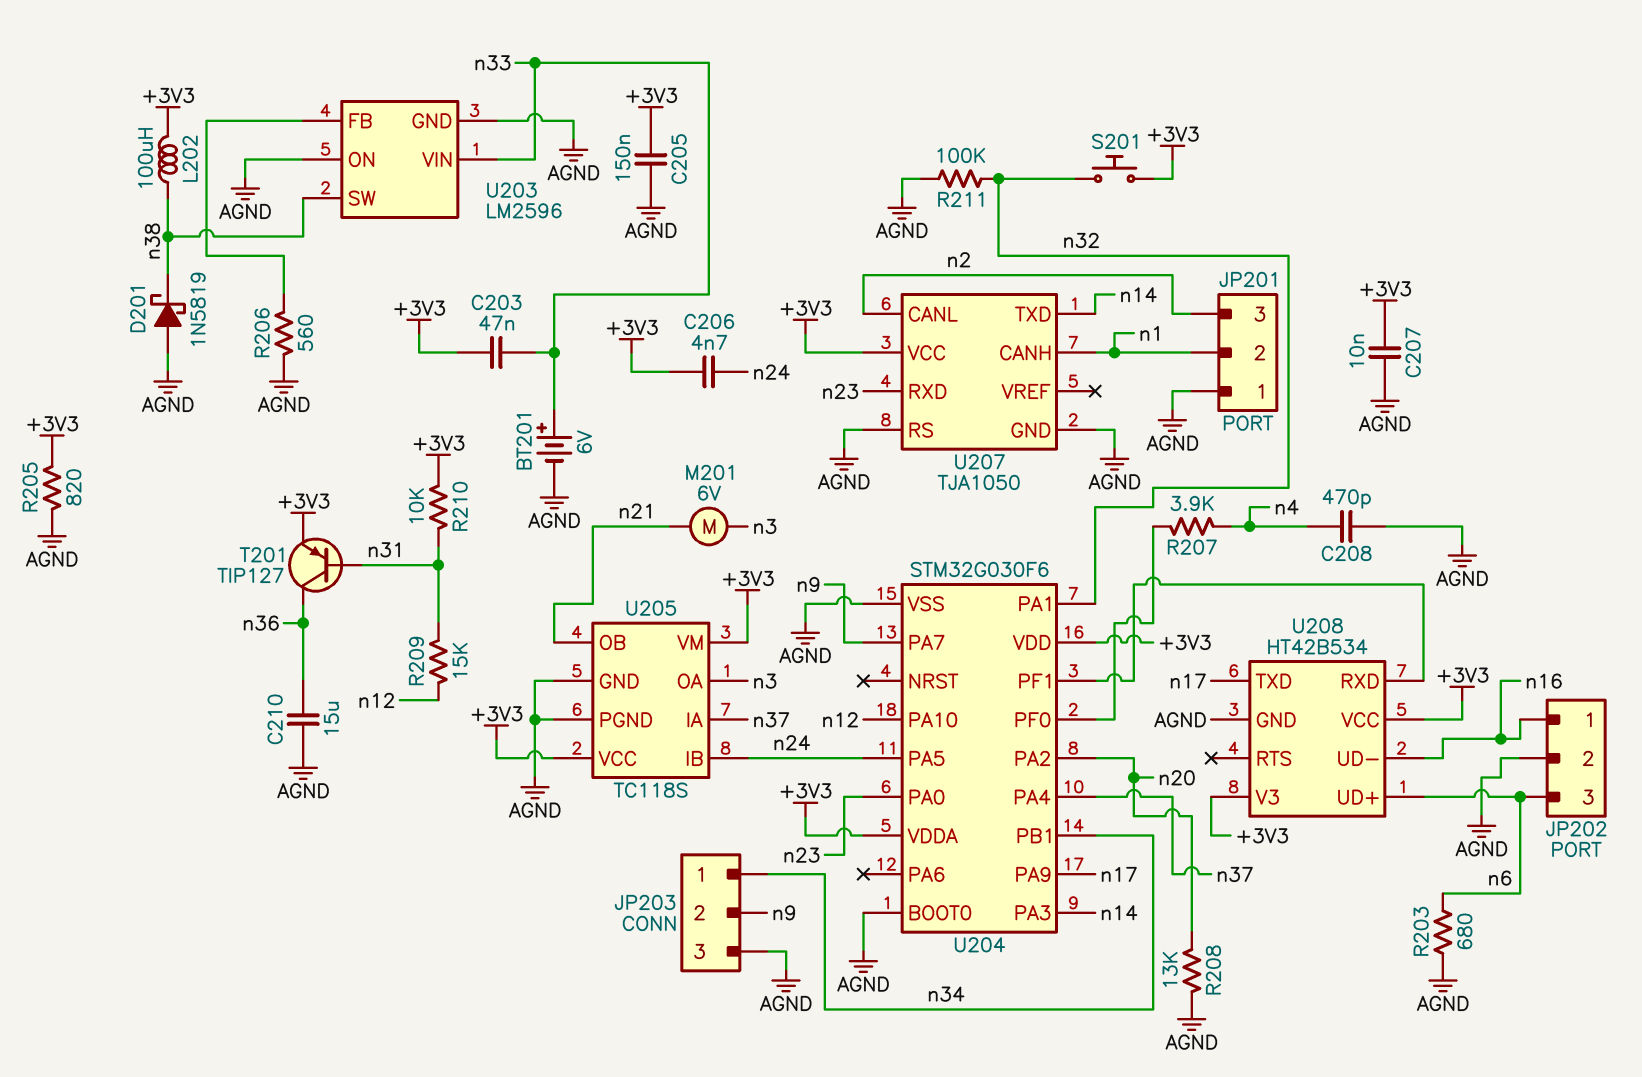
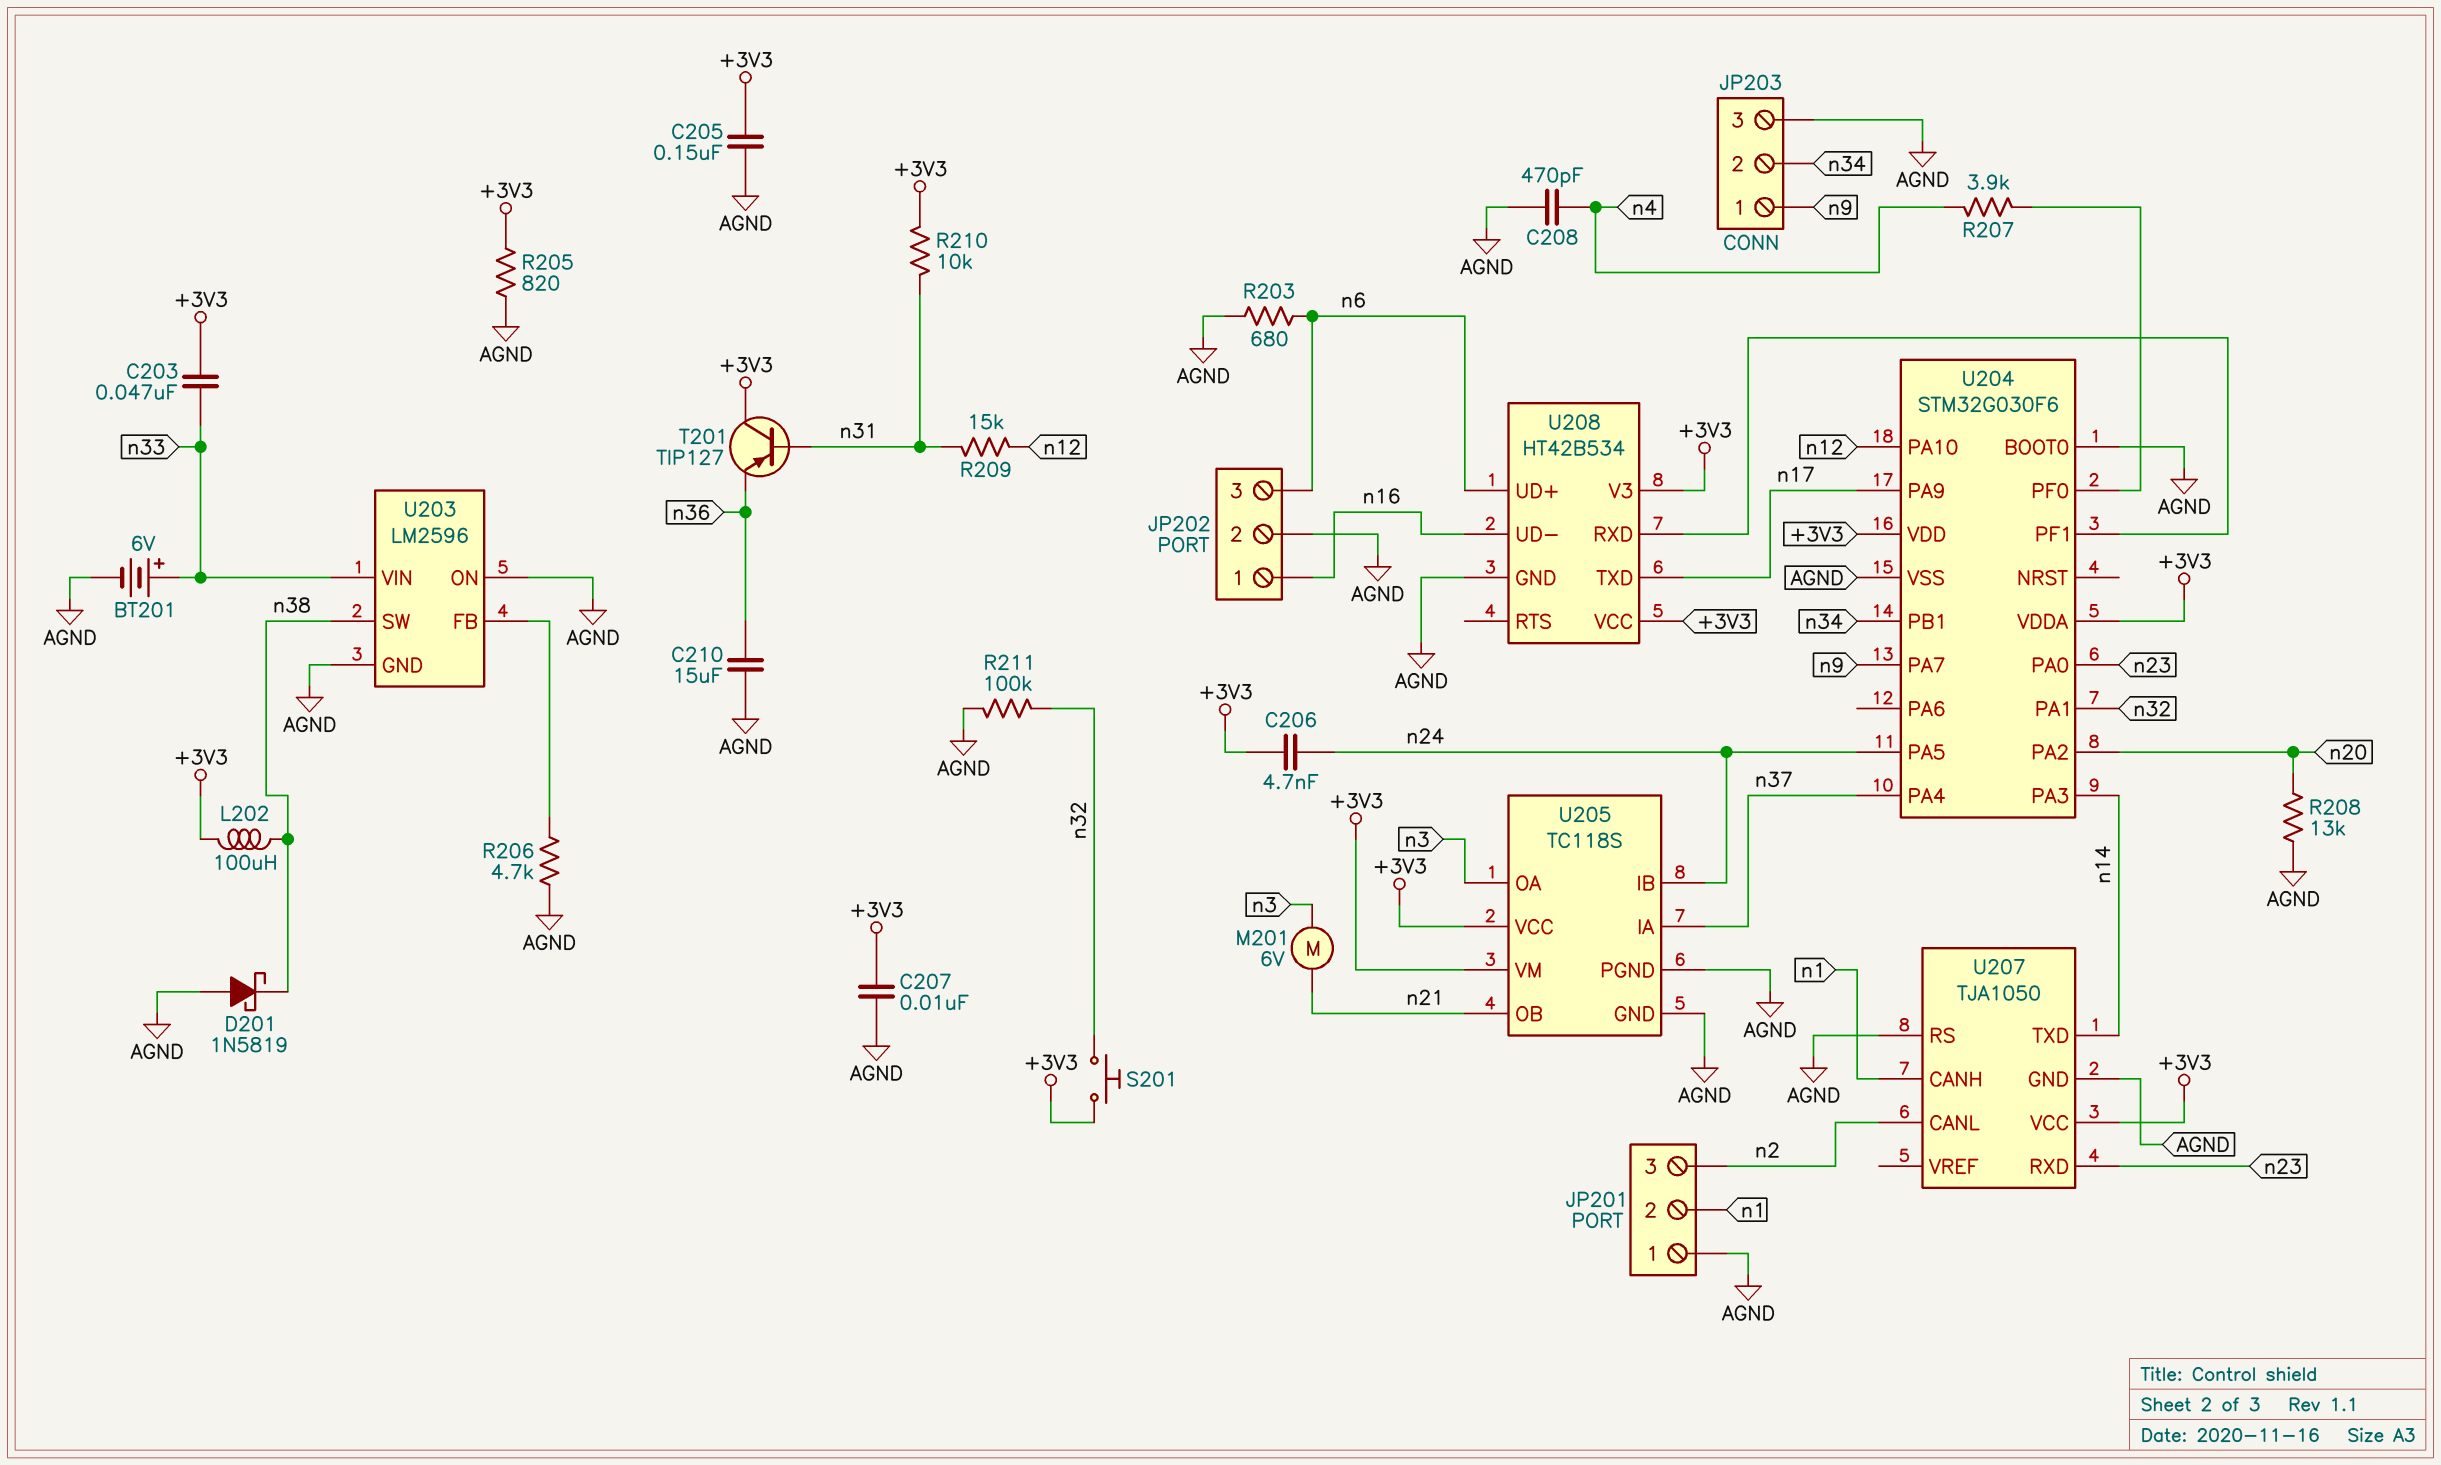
JP203 pin 1: n34 -> n9
JP203 pin 2: n9 -> n34
R206: 560 (AGND, U203/FB) -> 4.7k (AGND, U203/FB)
T201: PNP TIP127 (B n31, C n36, E +3V3) -> PNP TIP127 (B n31, C +3V3, E n36)

